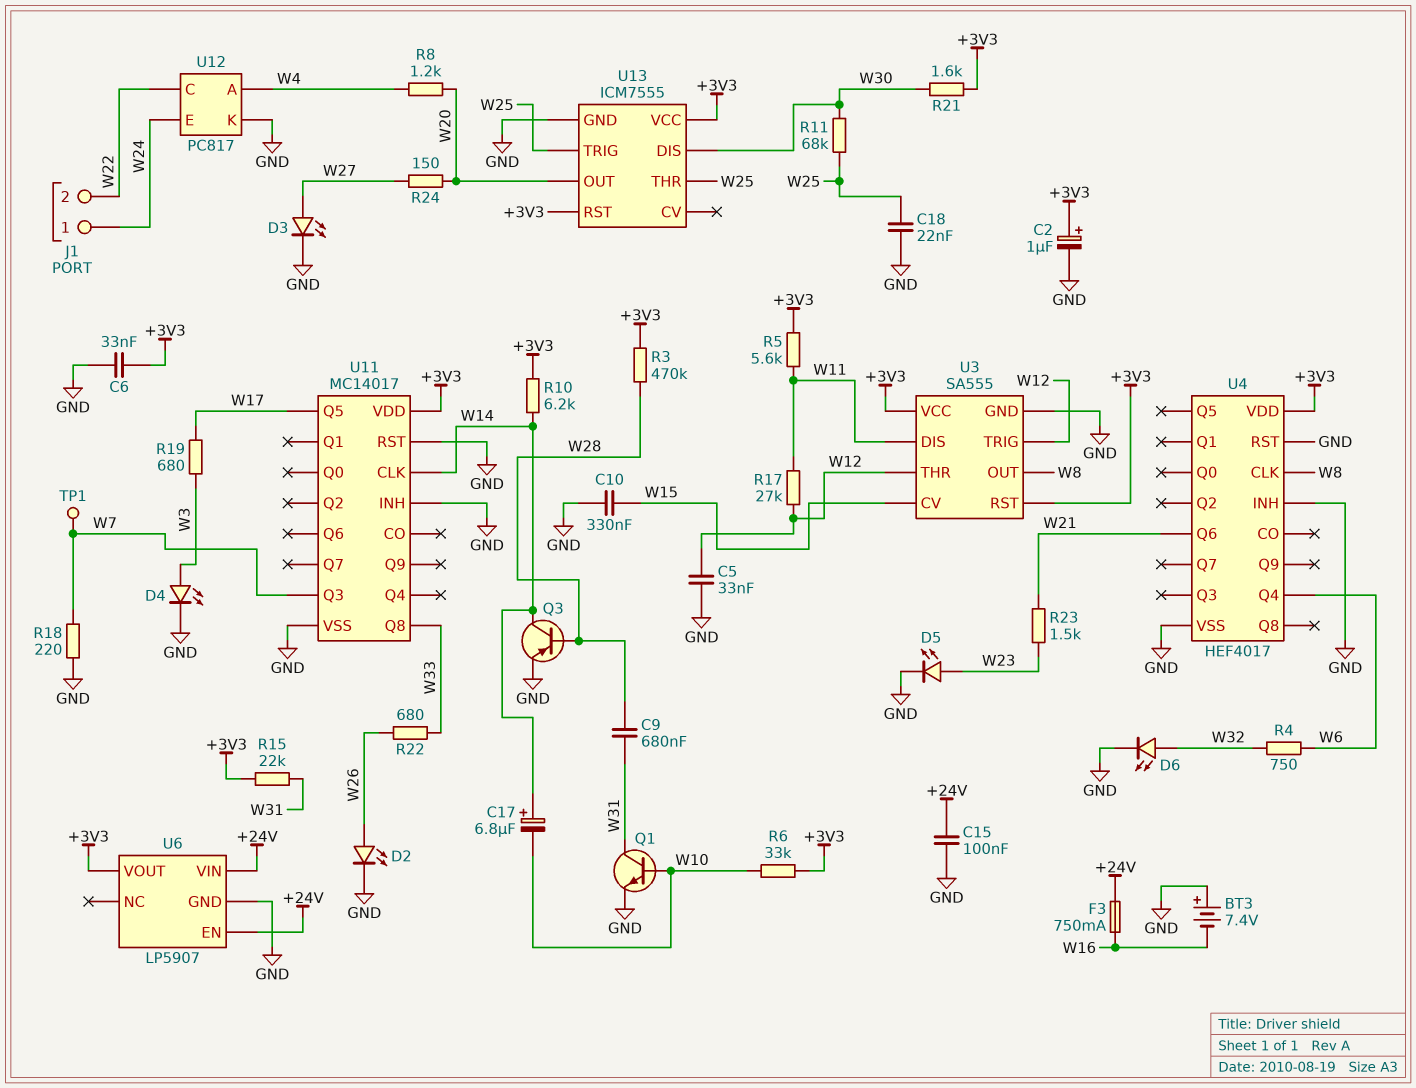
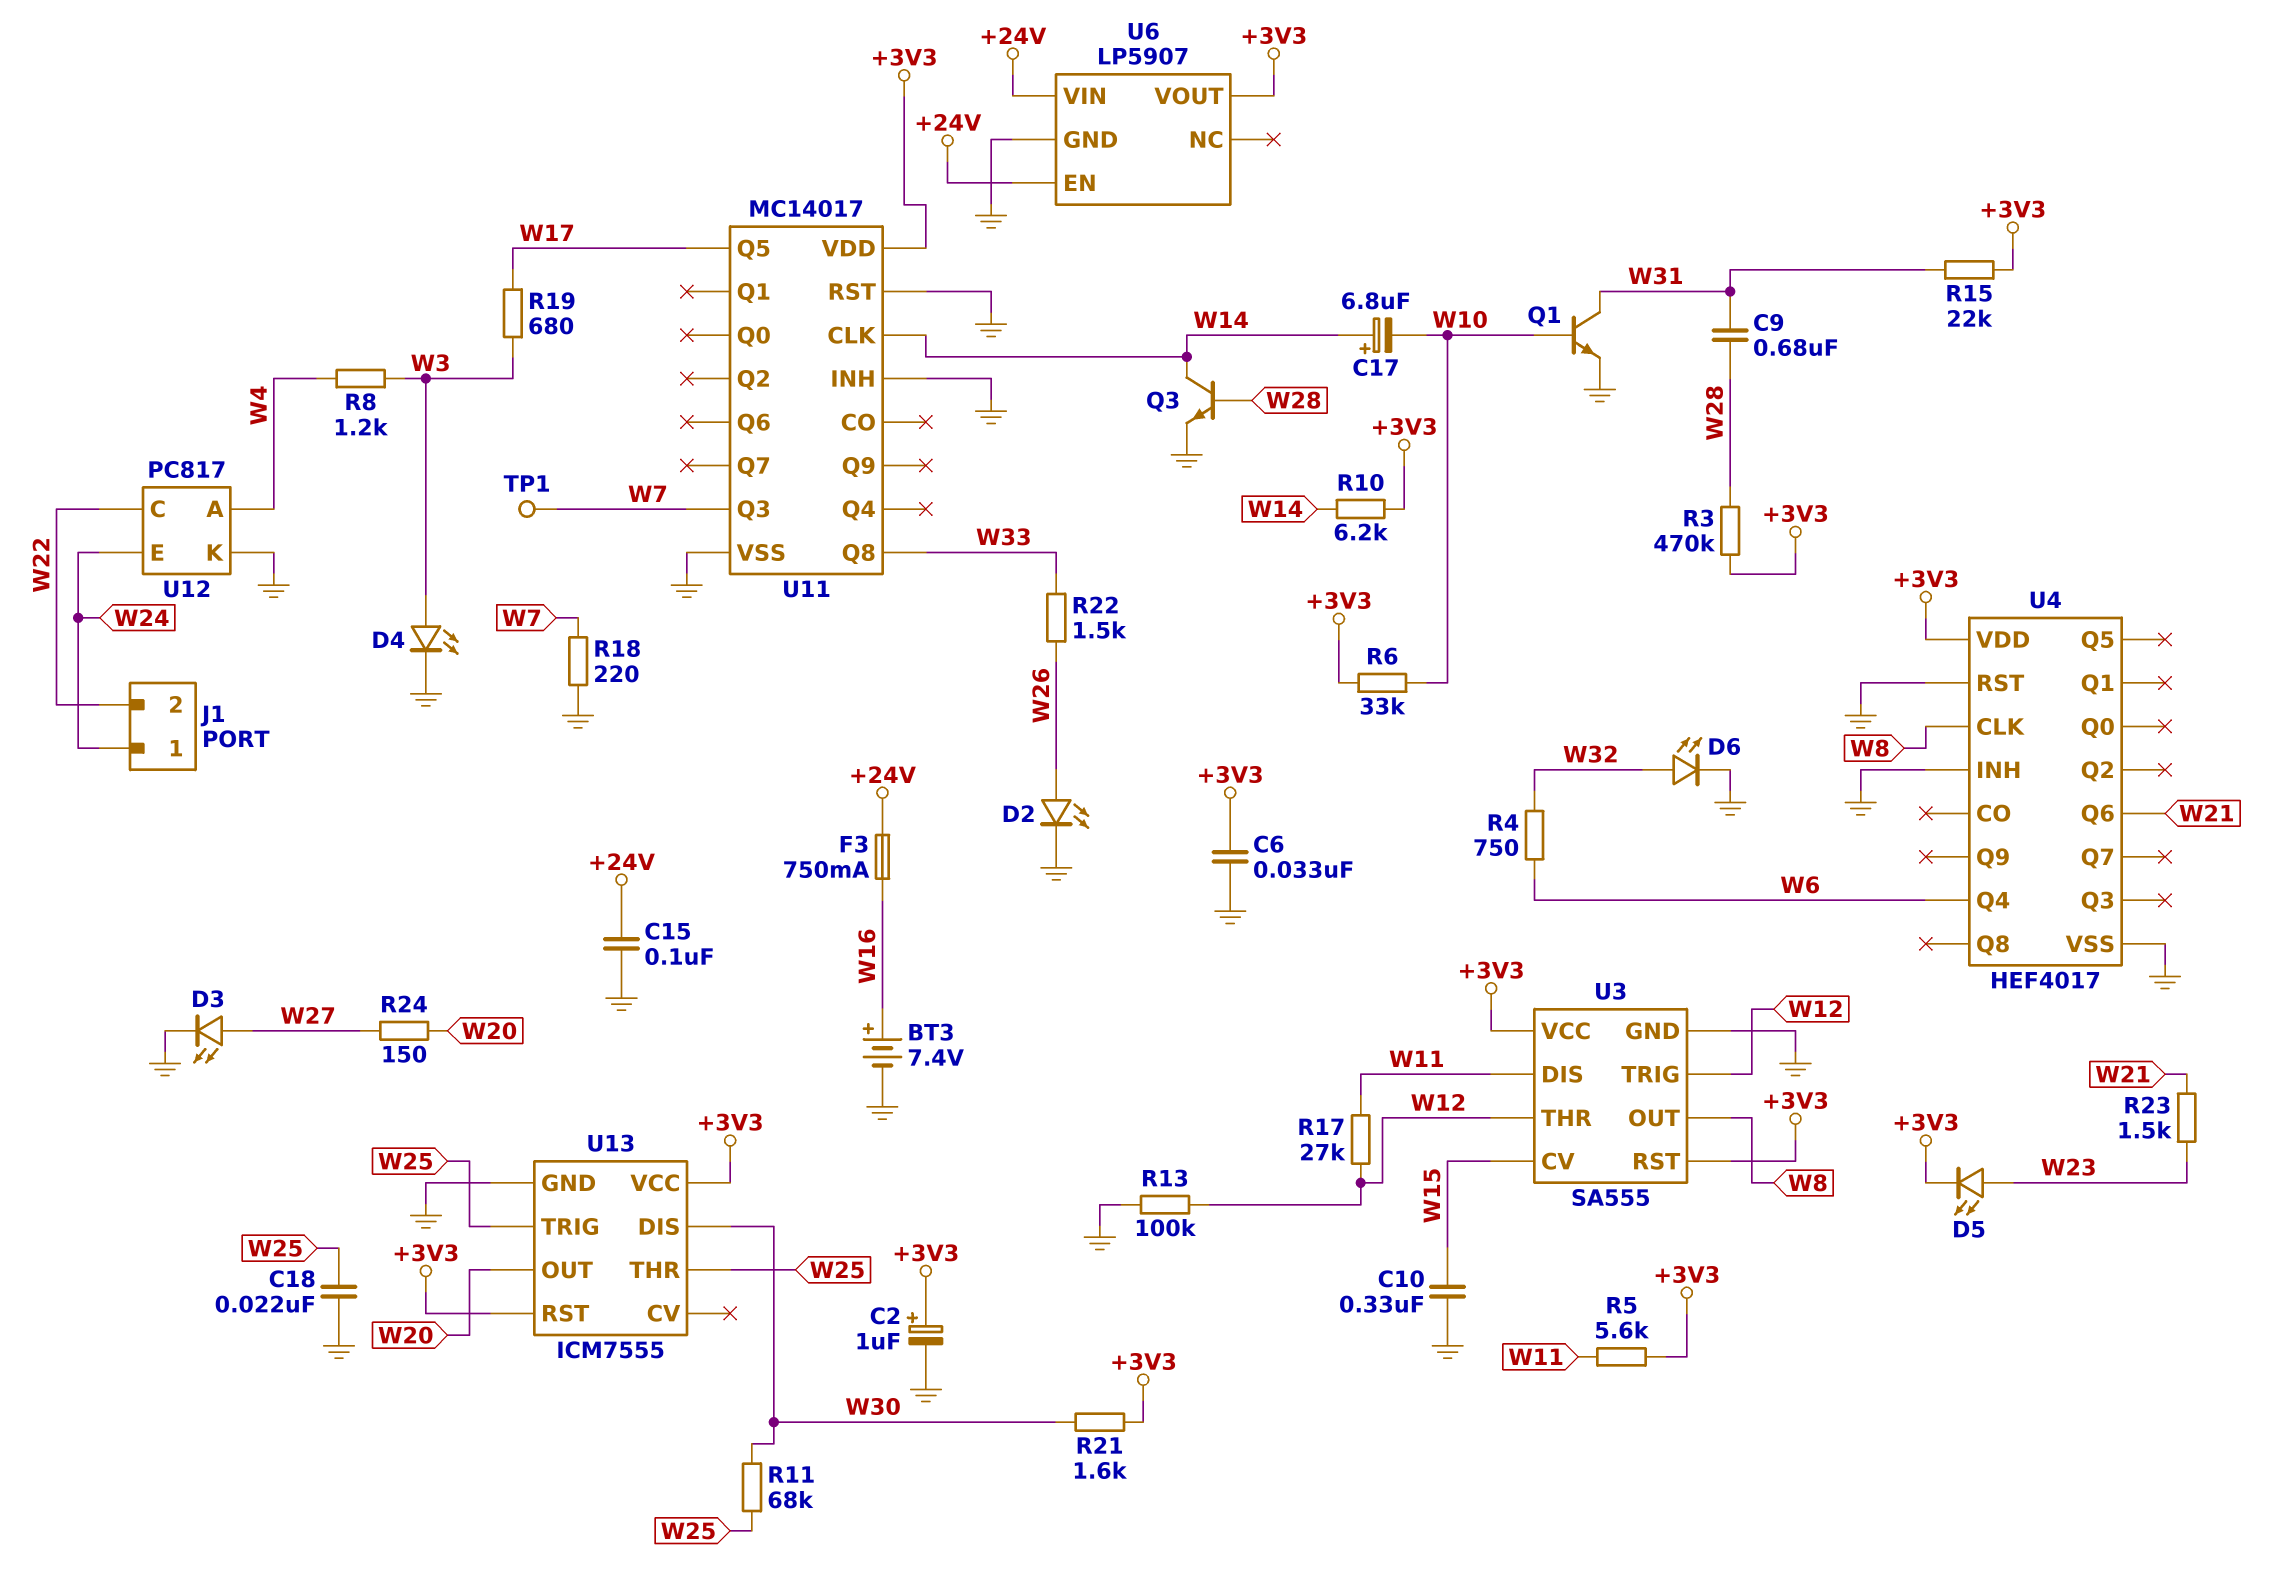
BT3: 7.4V (plus GND, minus W16) -> 7.4V (plus W16, minus GND)
C5: 33nF (GND, W12) -> none
D5: LED (A W23, K GND) -> LED (A W23, K +3V3)
Q3: PNP (B W28, C W14, E GND) -> NPN (B W28, C W14, E GND)
R8: 1.2k (W4, W20) -> 1.2k (W3, W4)
R13: none -> 100k (GND, W12)
R22: 680 (W26, W33) -> 1.5k (W26, W33)

